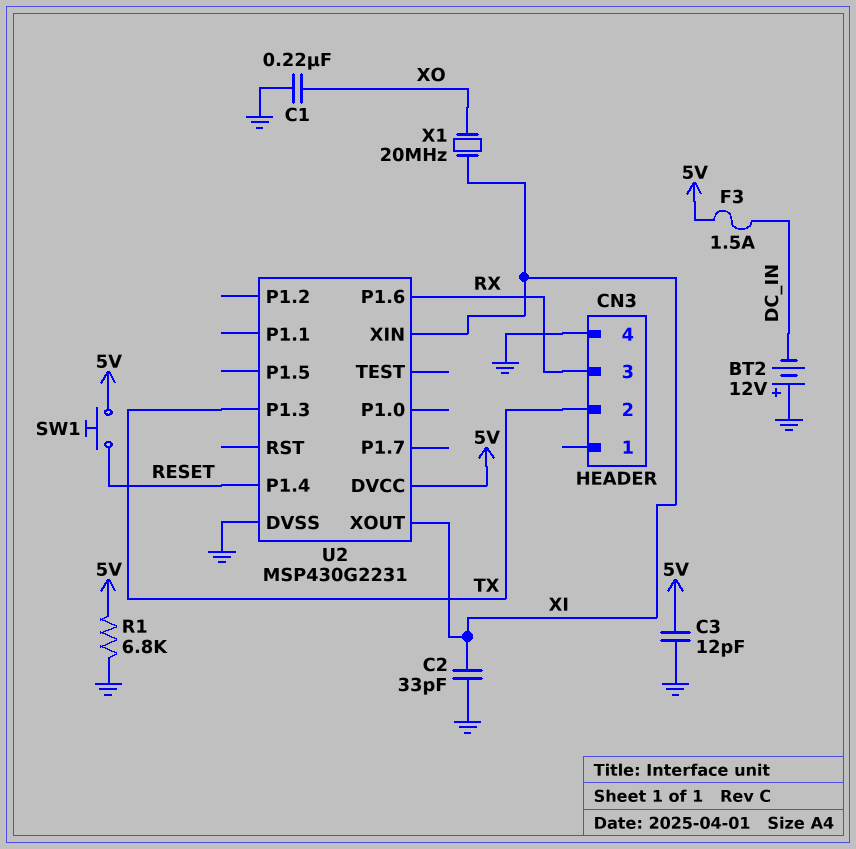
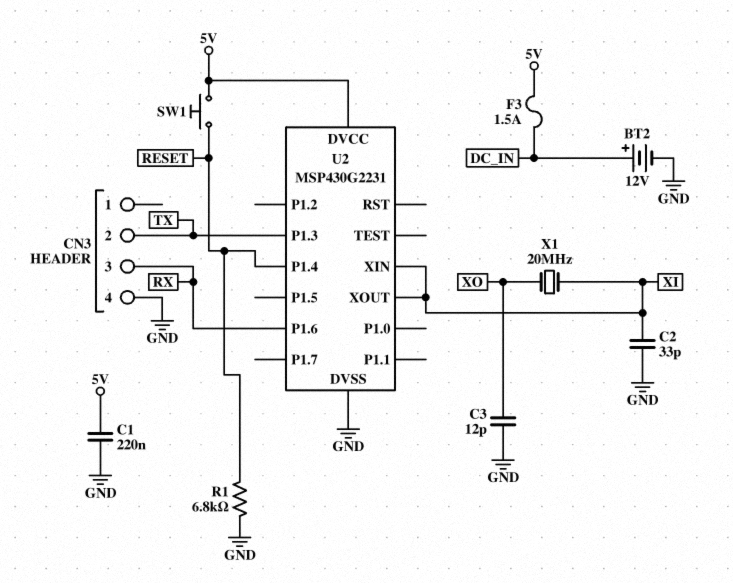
BT2: 12V (plus GND, minus DC_IN) -> 12V (plus DC_IN, minus GND)
C1: 220nF (GND, XO) -> 220nF (5V, GND)
C3: 12pF (5V, GND) -> 12pF (GND, XO)
R1: 6.8k (5V, GND) -> 6.8k (GND, RESET)

